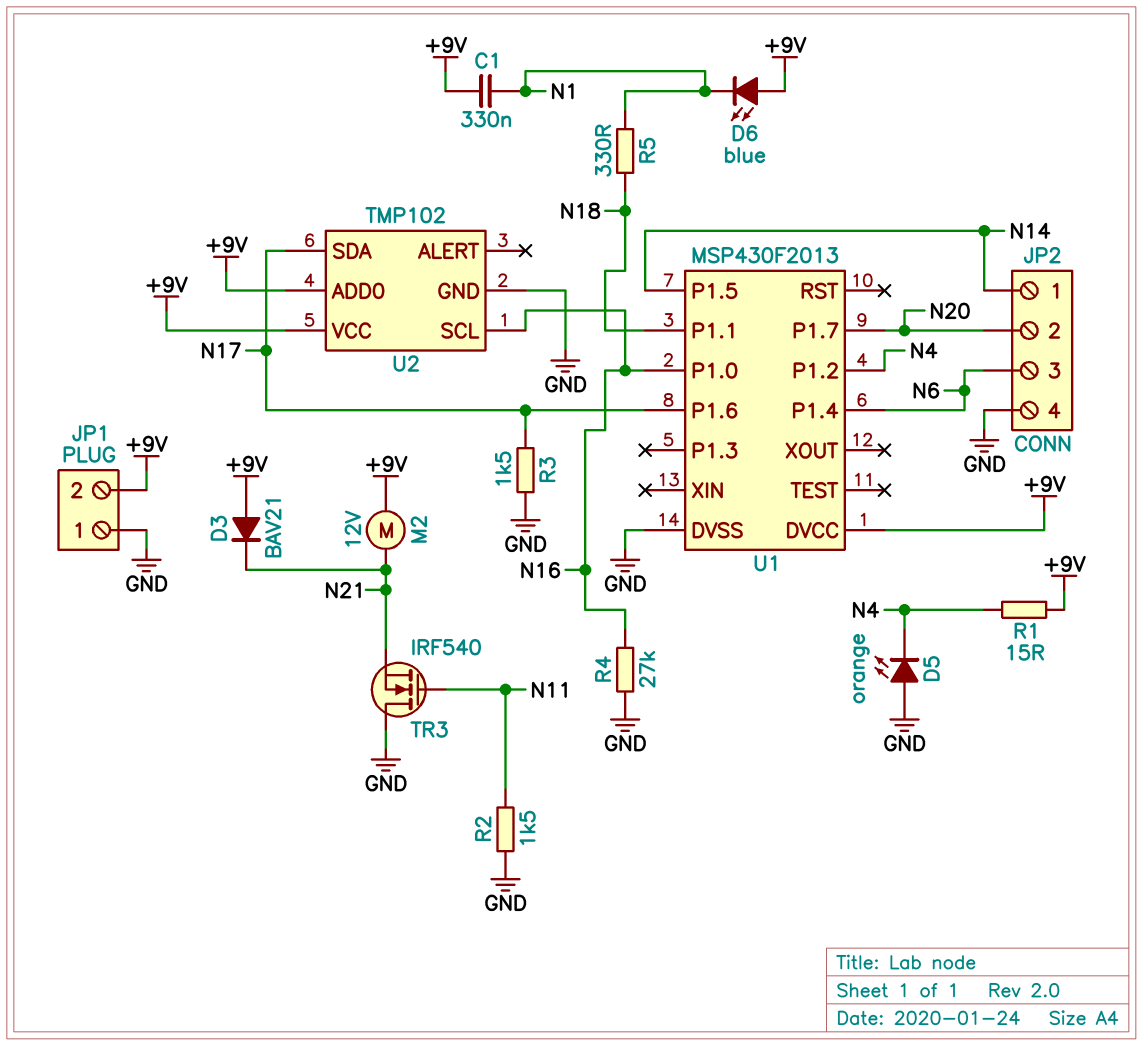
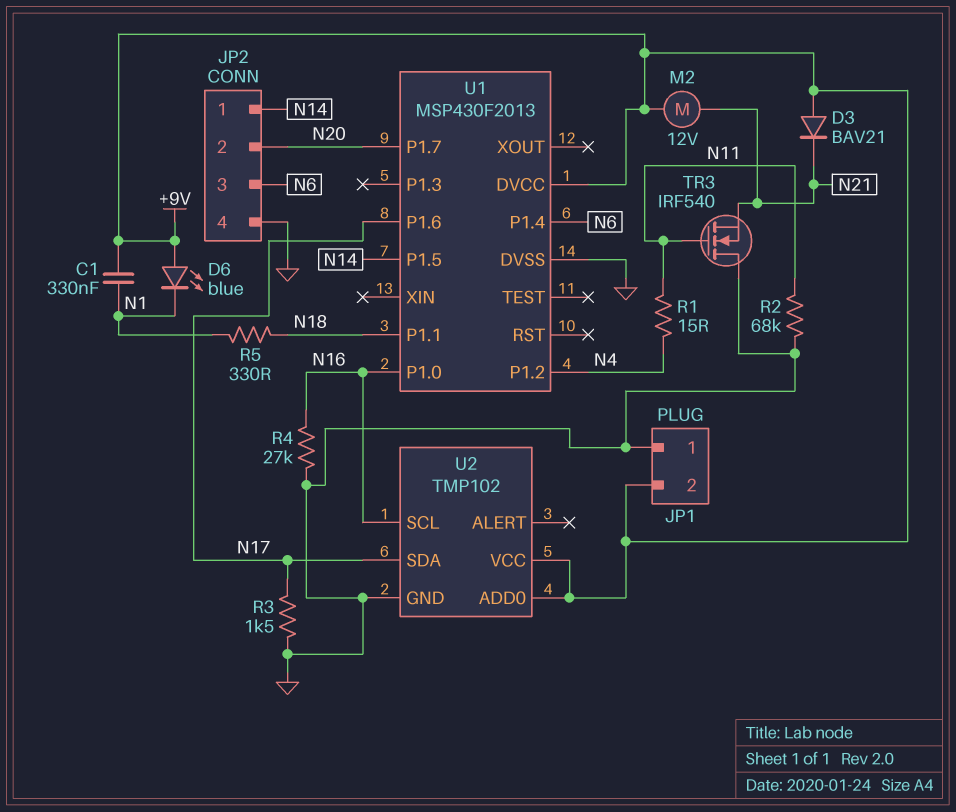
D5: LED orange (A GND, K N4) -> none
R1: 15 (+9V, N4) -> 15 (N4, N11)
R2: 1.5k (GND, N11) -> 68k (GND, N11)

